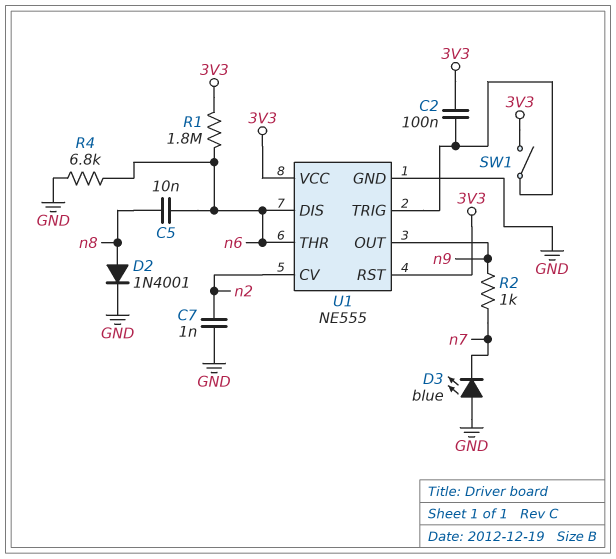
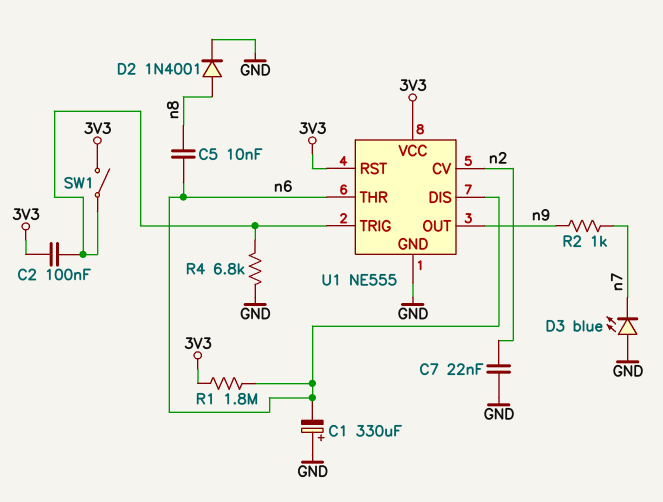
C1: none -> 330uF (plus GND, minus n6)
C7: 1nF (GND, n2) -> 22nF (GND, n2)
R4: 6.8k (GND, n6) -> 6.8k (GND, U1/TRIG)

